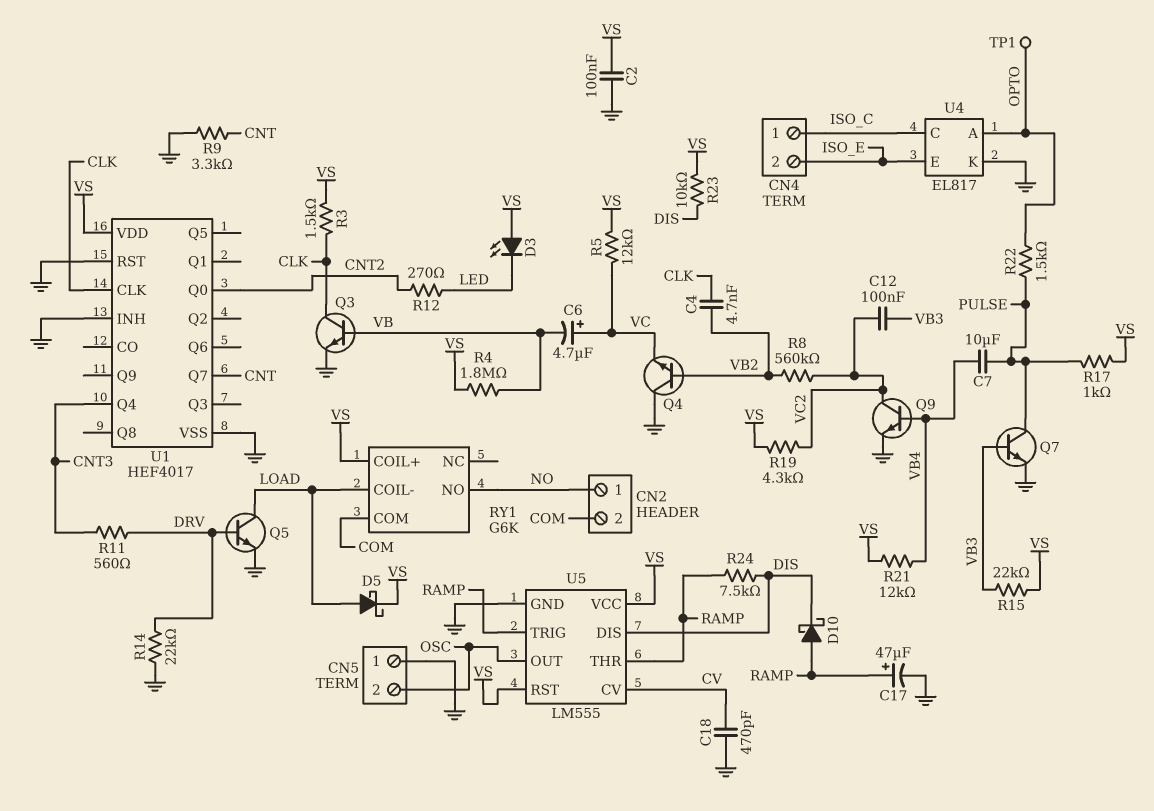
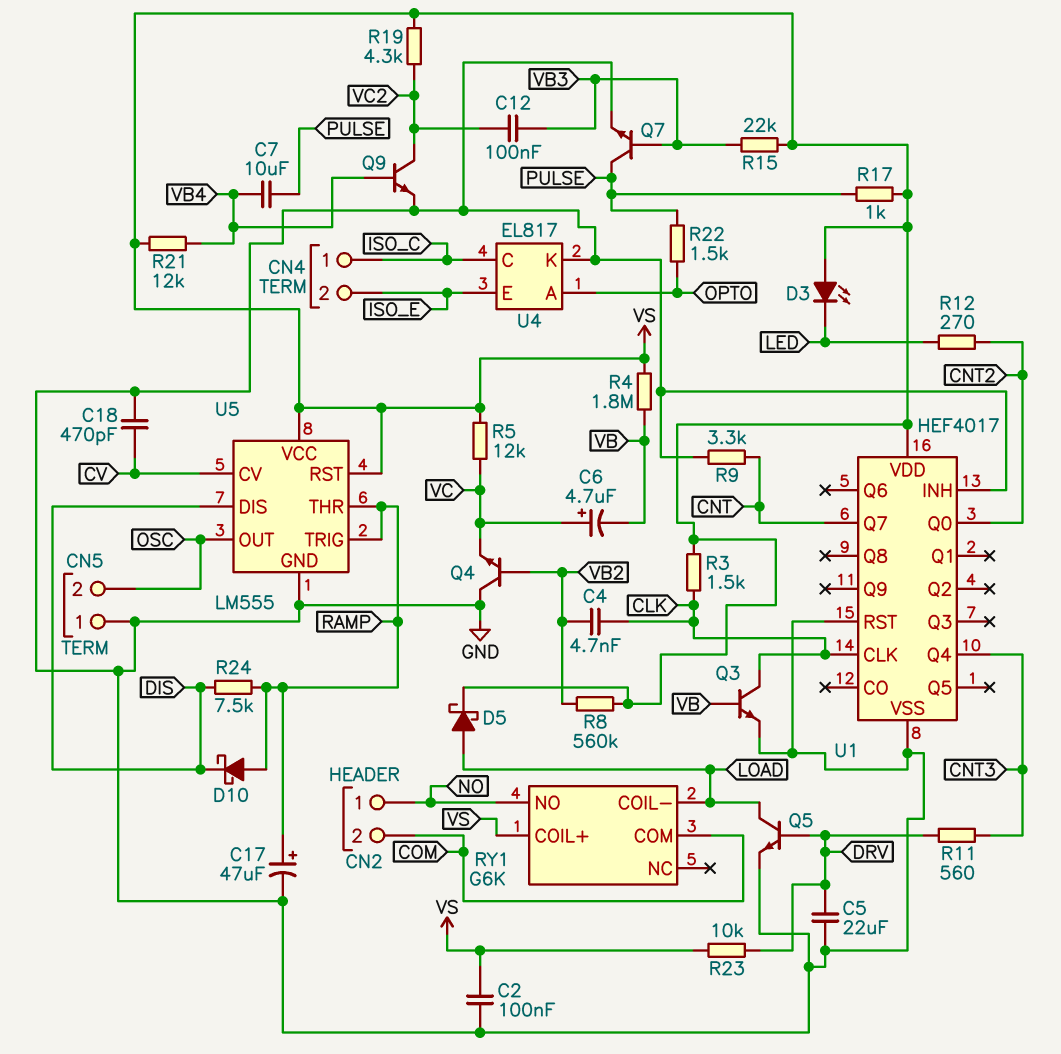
C5: none -> 22uF (DRV, GND)
R8: 560k (VB2, VC2) -> 560k (VB2, VS)
R14: 22k (DRV, GND) -> none
R23: 10k (DIS, VS) -> 10k (DRV, VS)
TP1: test point (OPTO) -> none

